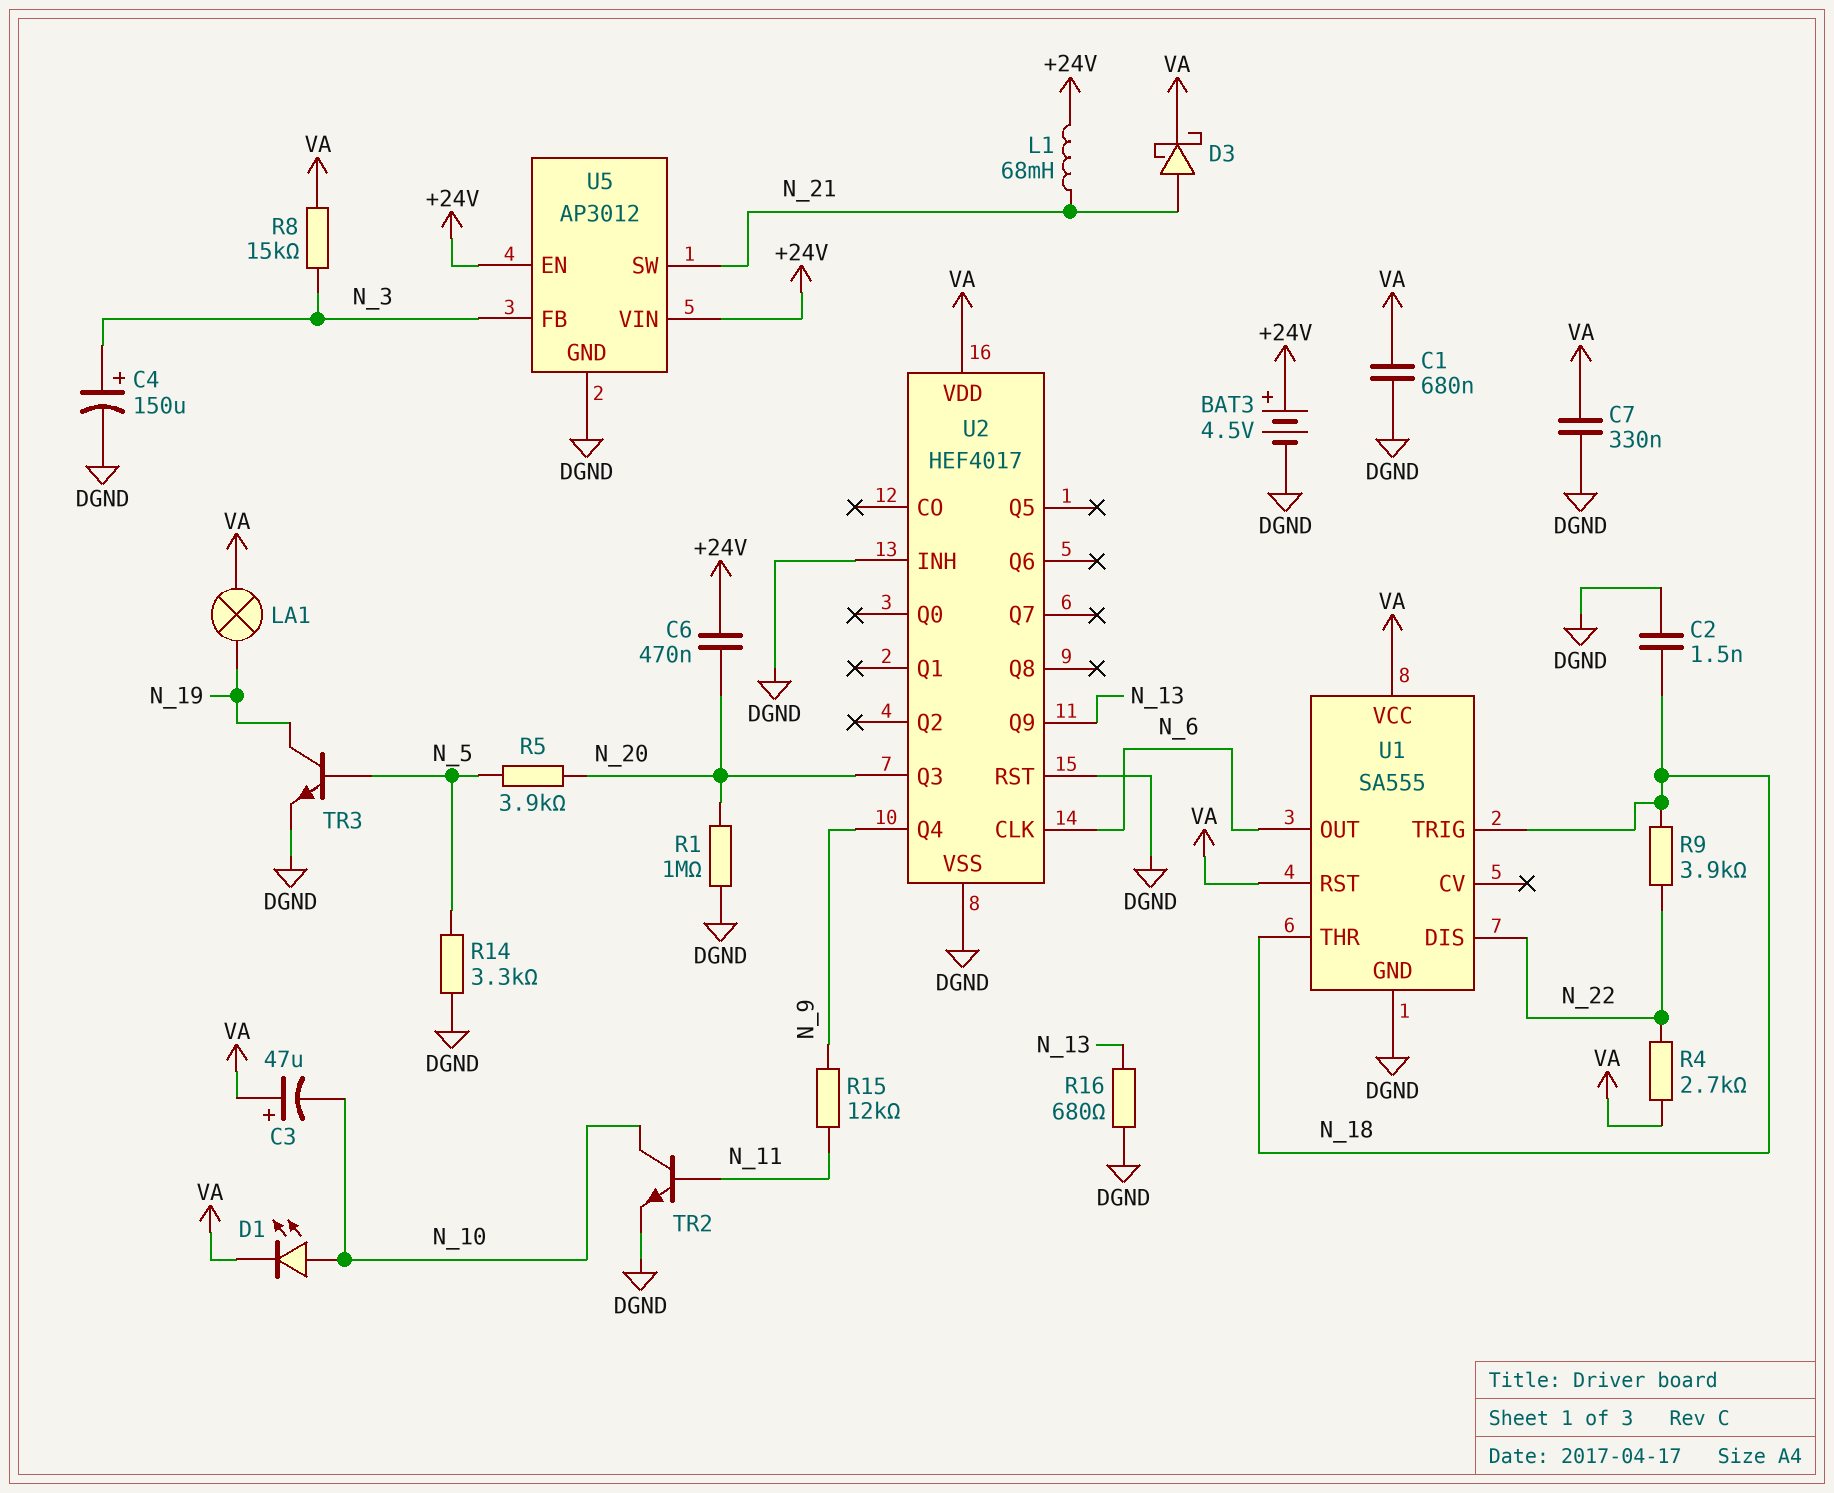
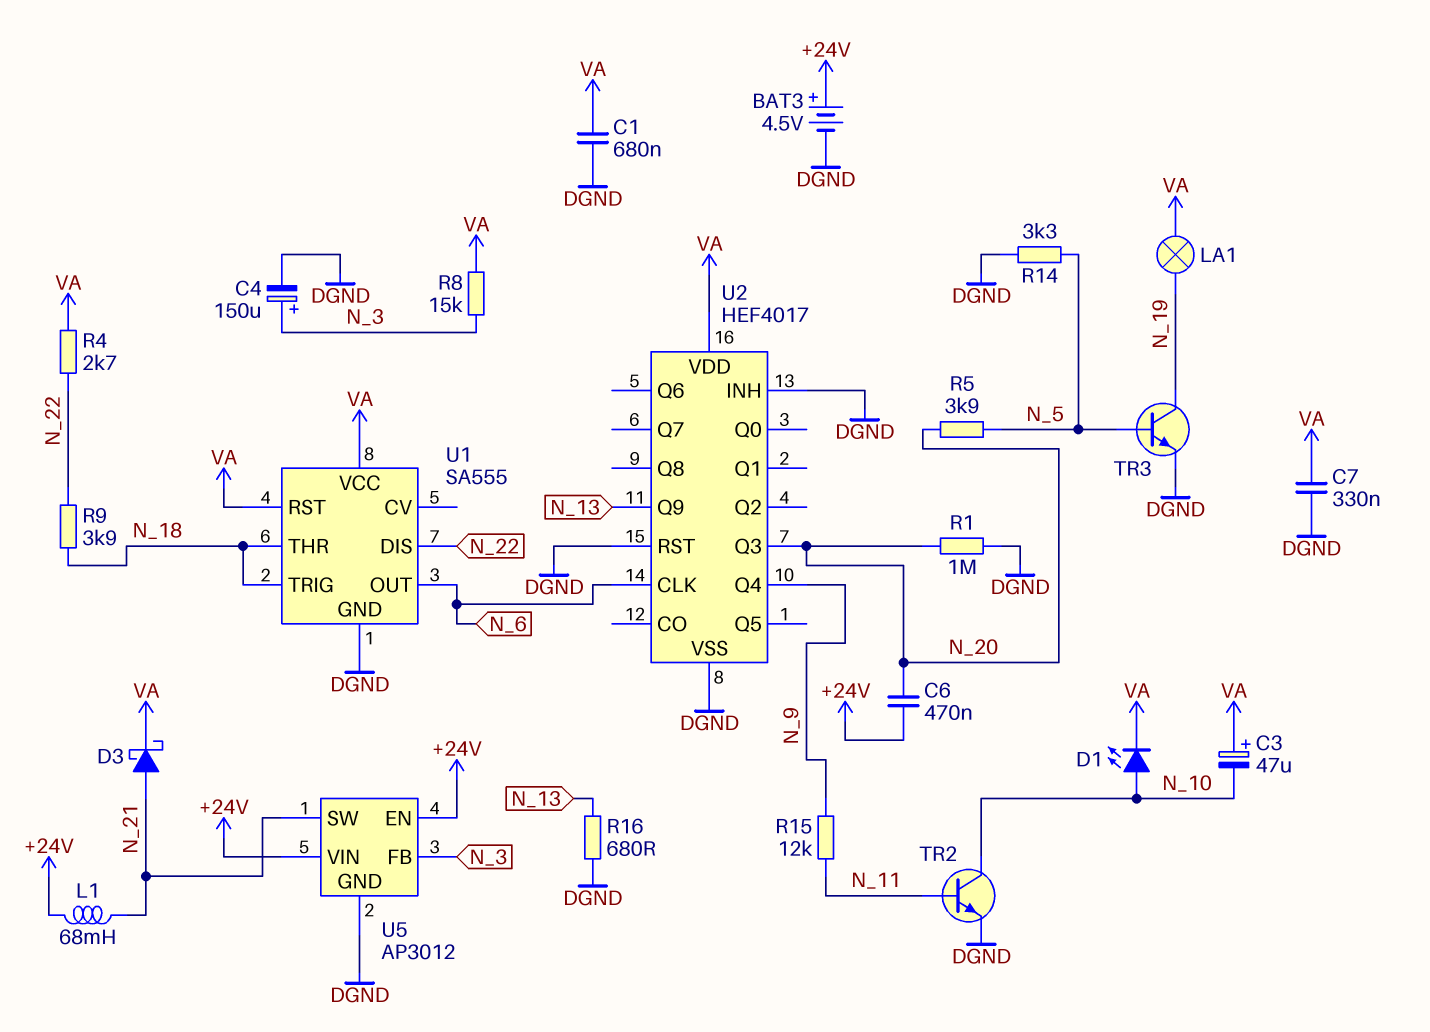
C2: 1.5nF (DGND, N_18) -> none

